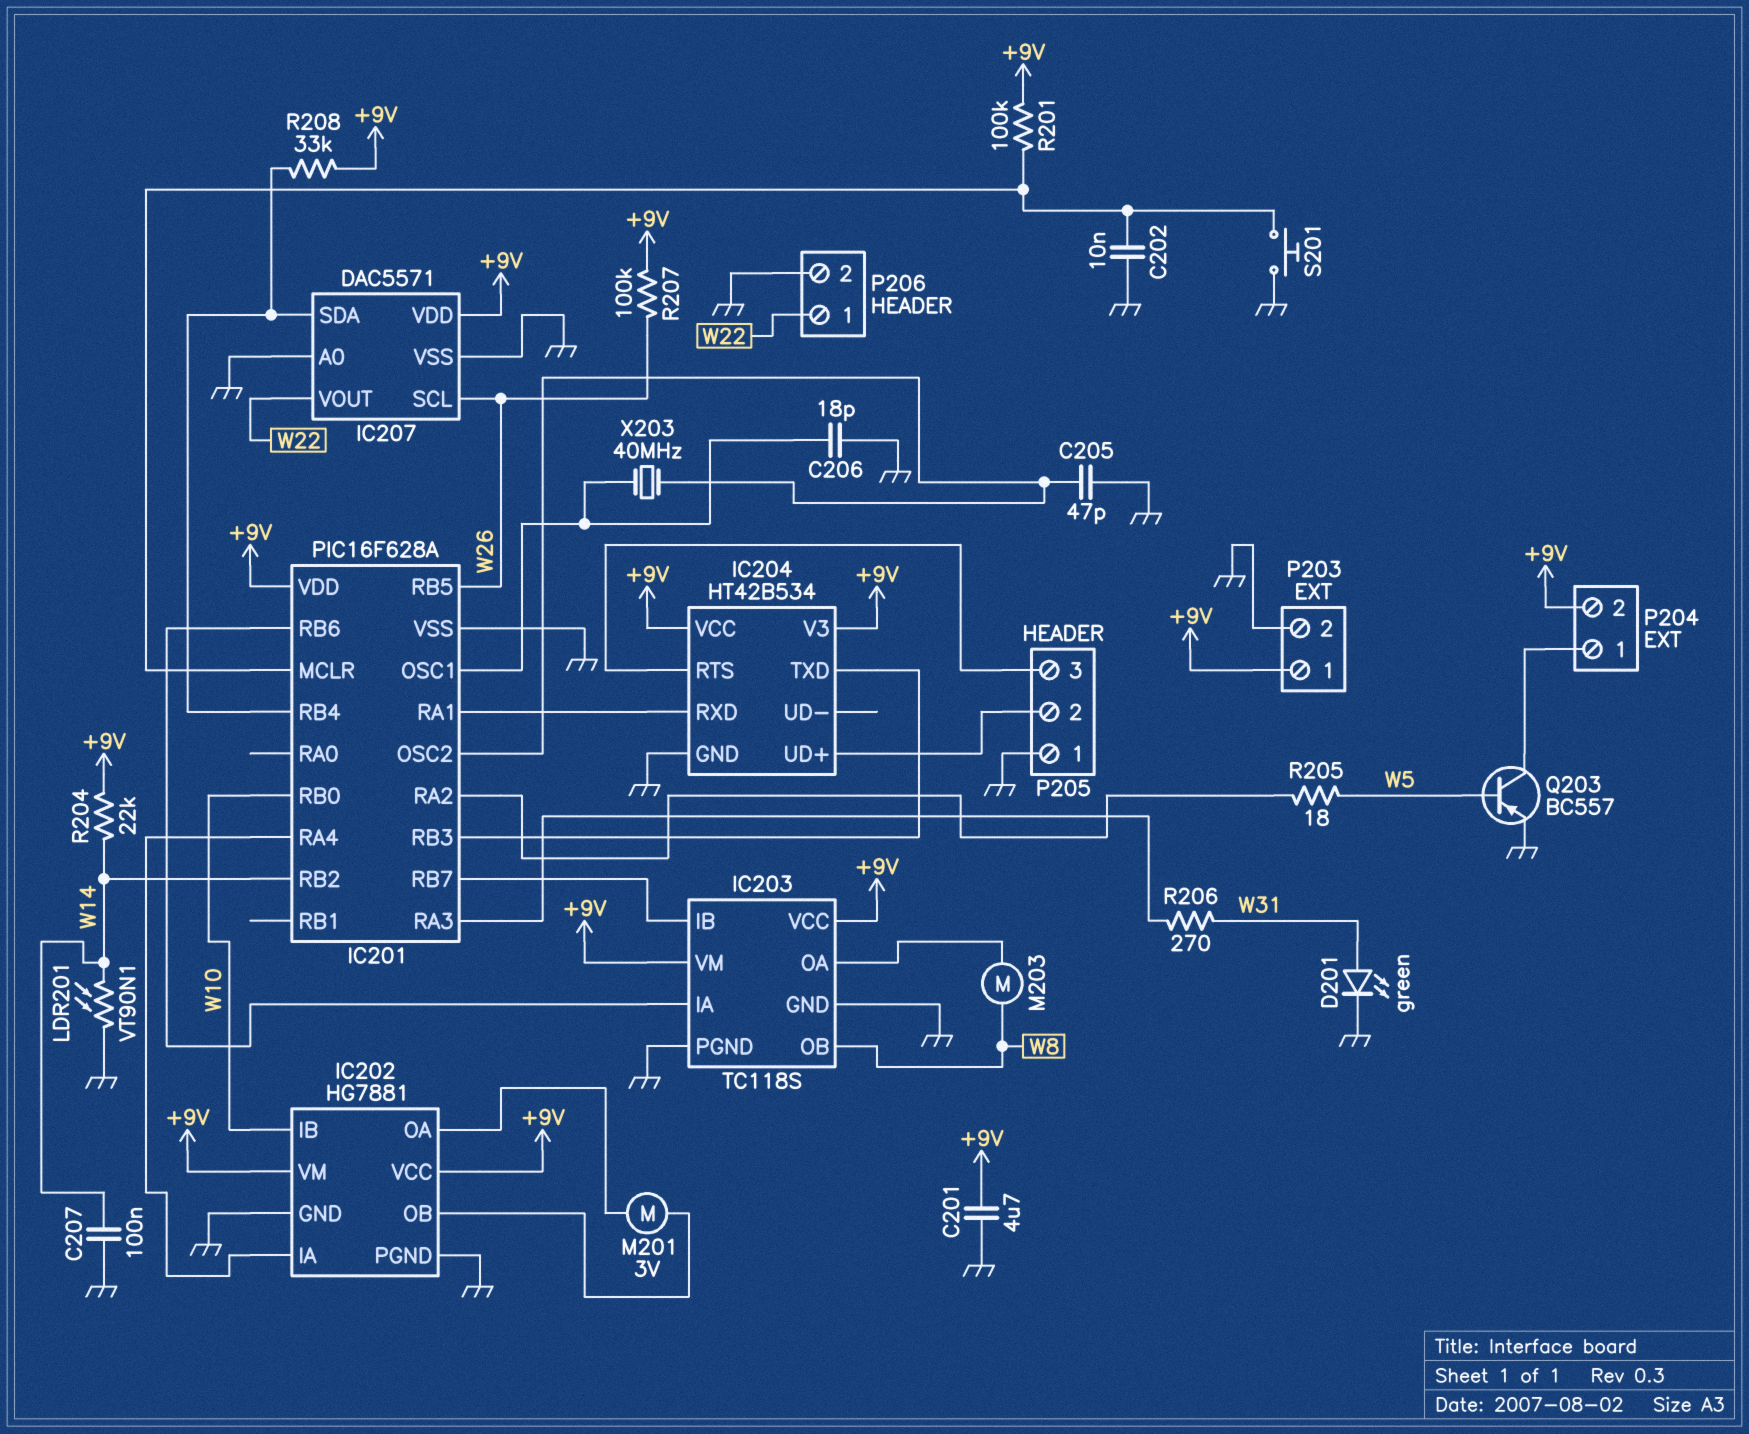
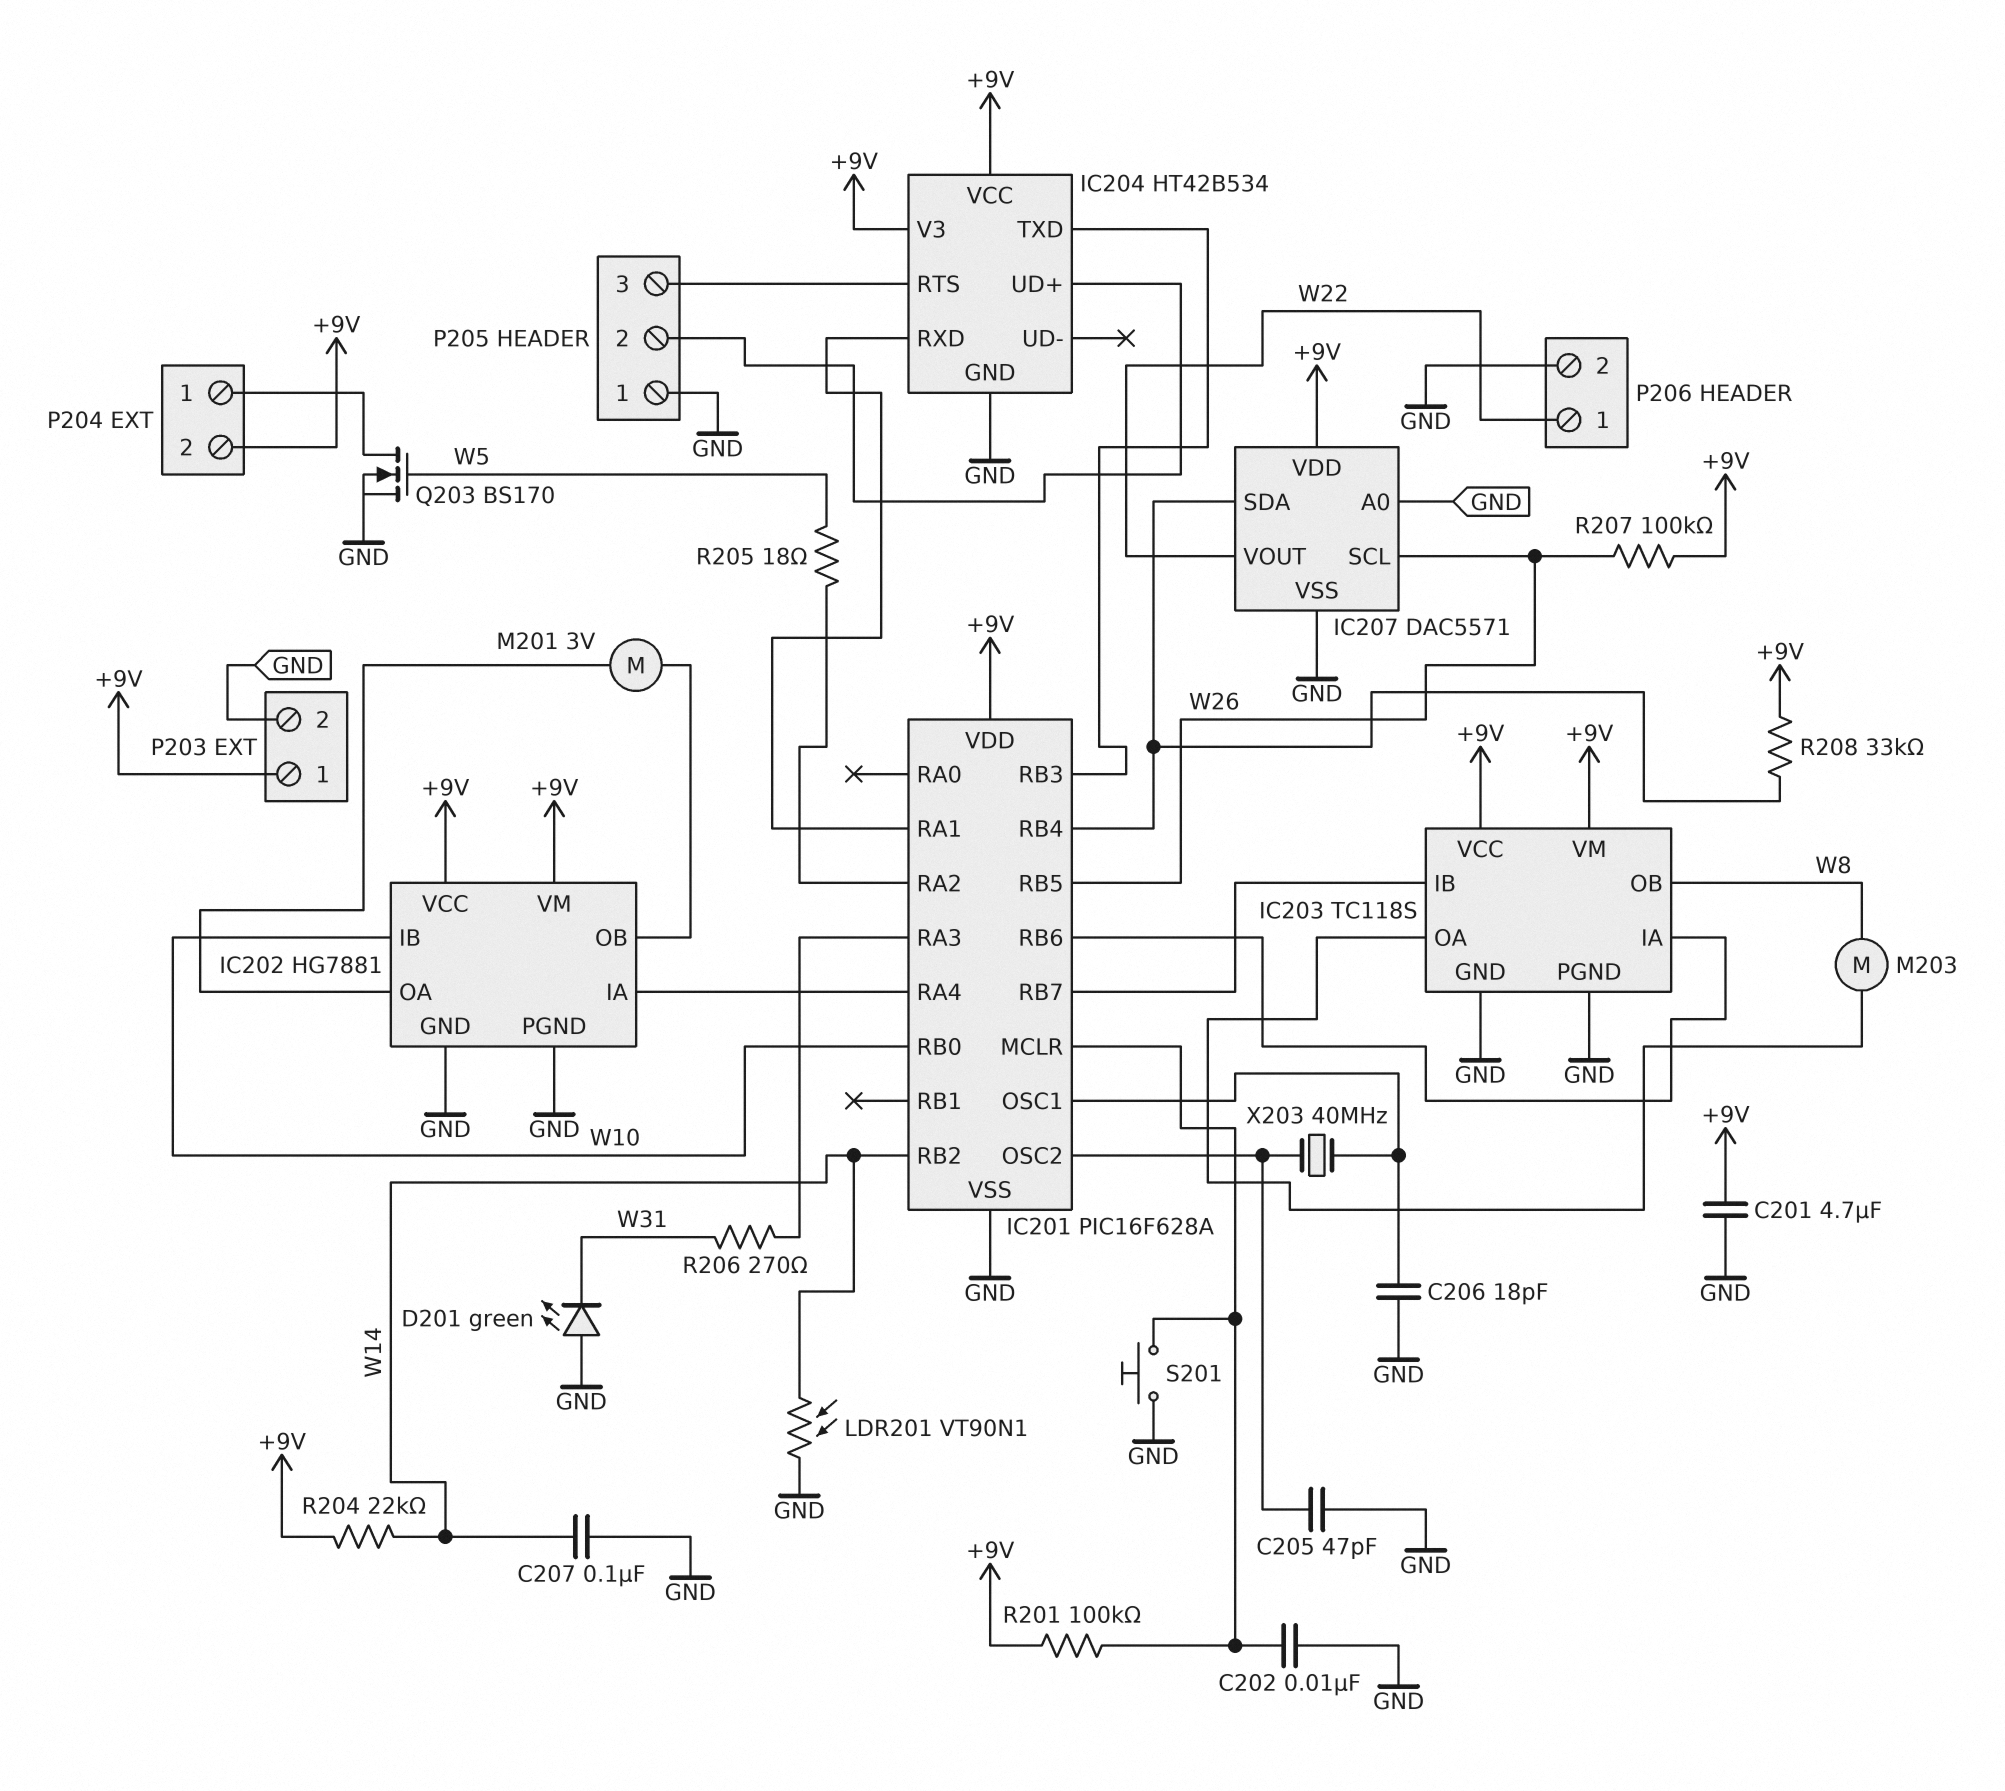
D201: LED green (A W31, K GND) -> LED green (A GND, K W31)
Q203: PNP BC557 (B W5, C P204/1, E GND) -> NMOS BS170 (G W5, D P204/1, S GND)

